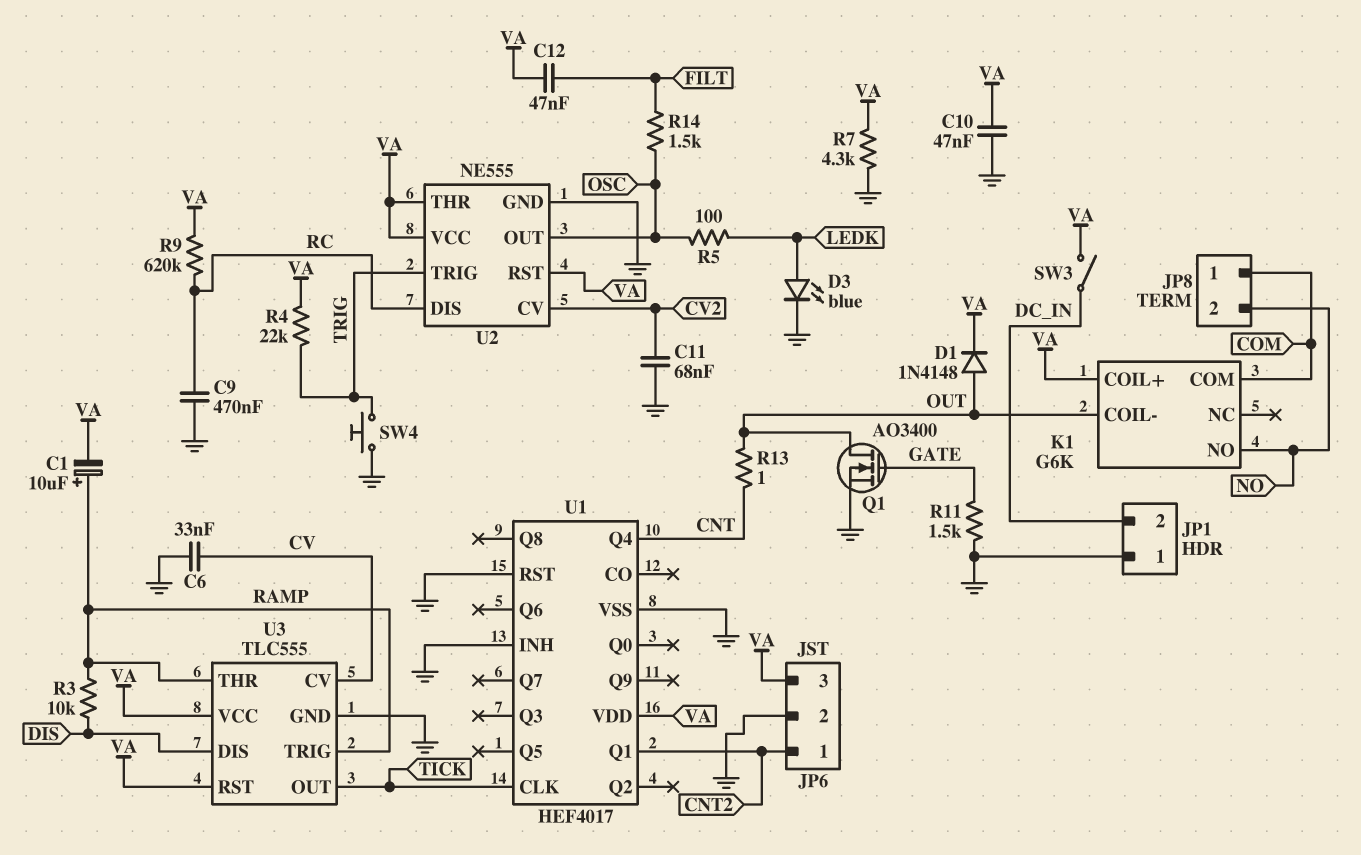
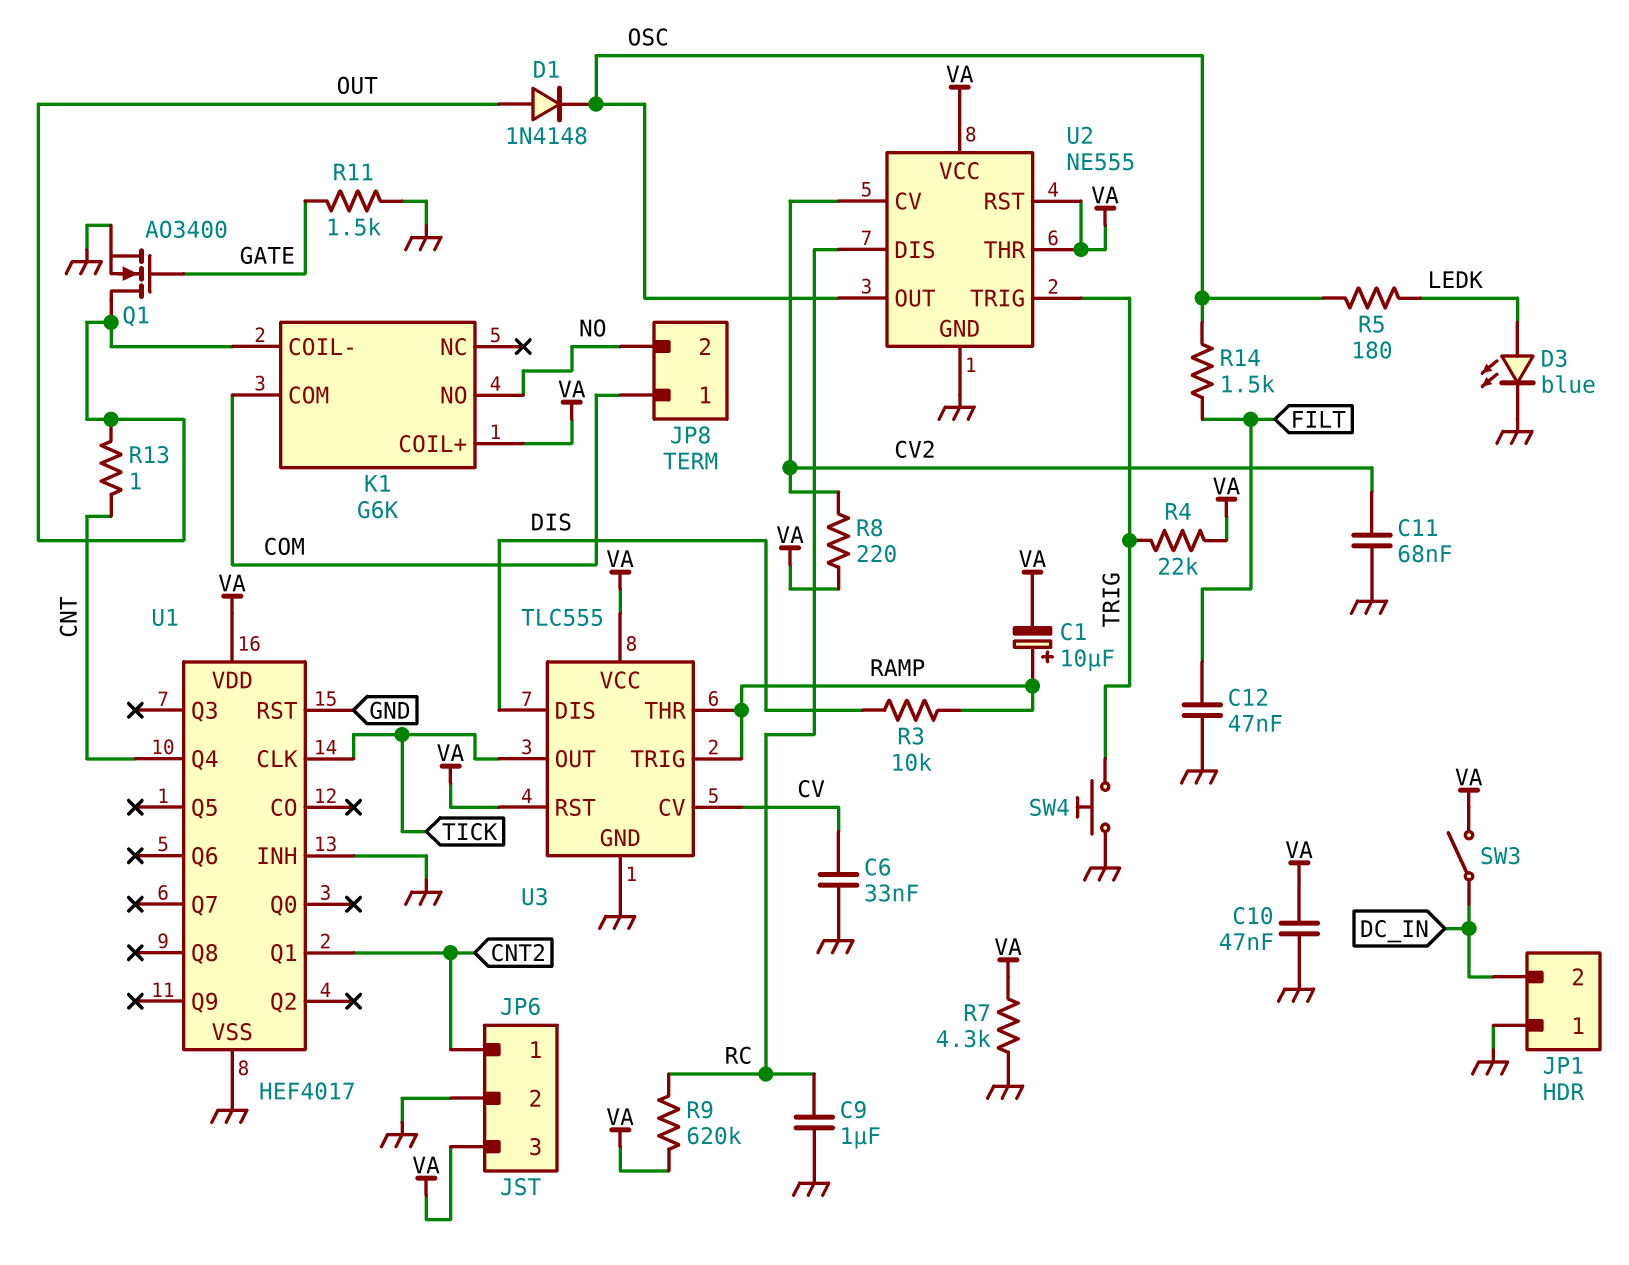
C9: 470nF (GND, RC) -> 1uF (GND, RC)
C12: 47nF (FILT, VA) -> 47nF (FILT, GND)
D1: diode 1N4148 (A OUT, K VA) -> diode 1N4148 (A OUT, K OSC)
R5: 100 (LEDK, OSC) -> 180 (LEDK, OSC)
R8: none -> 220 (CV2, VA)

